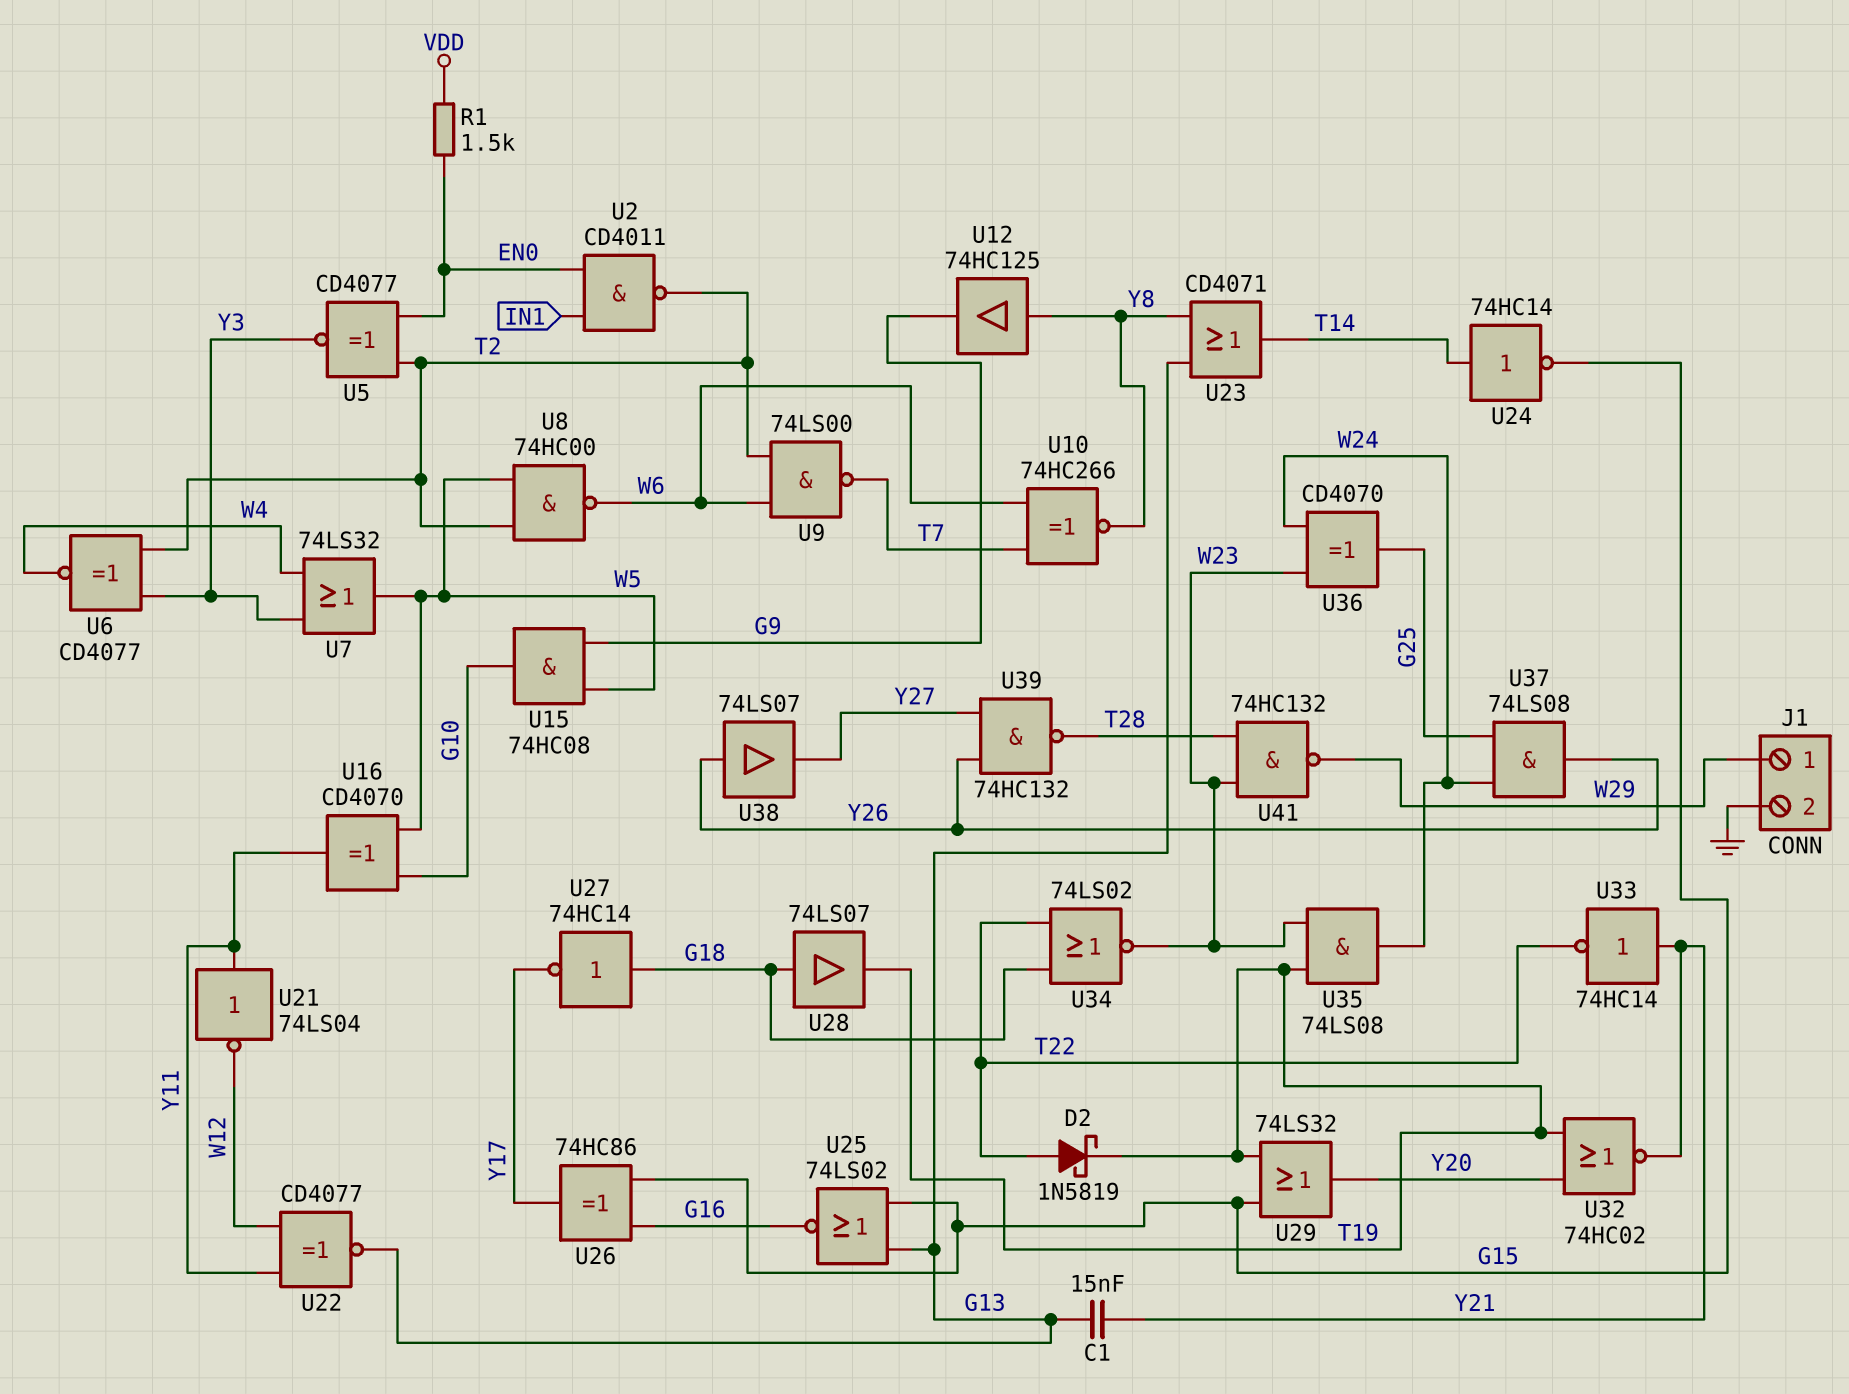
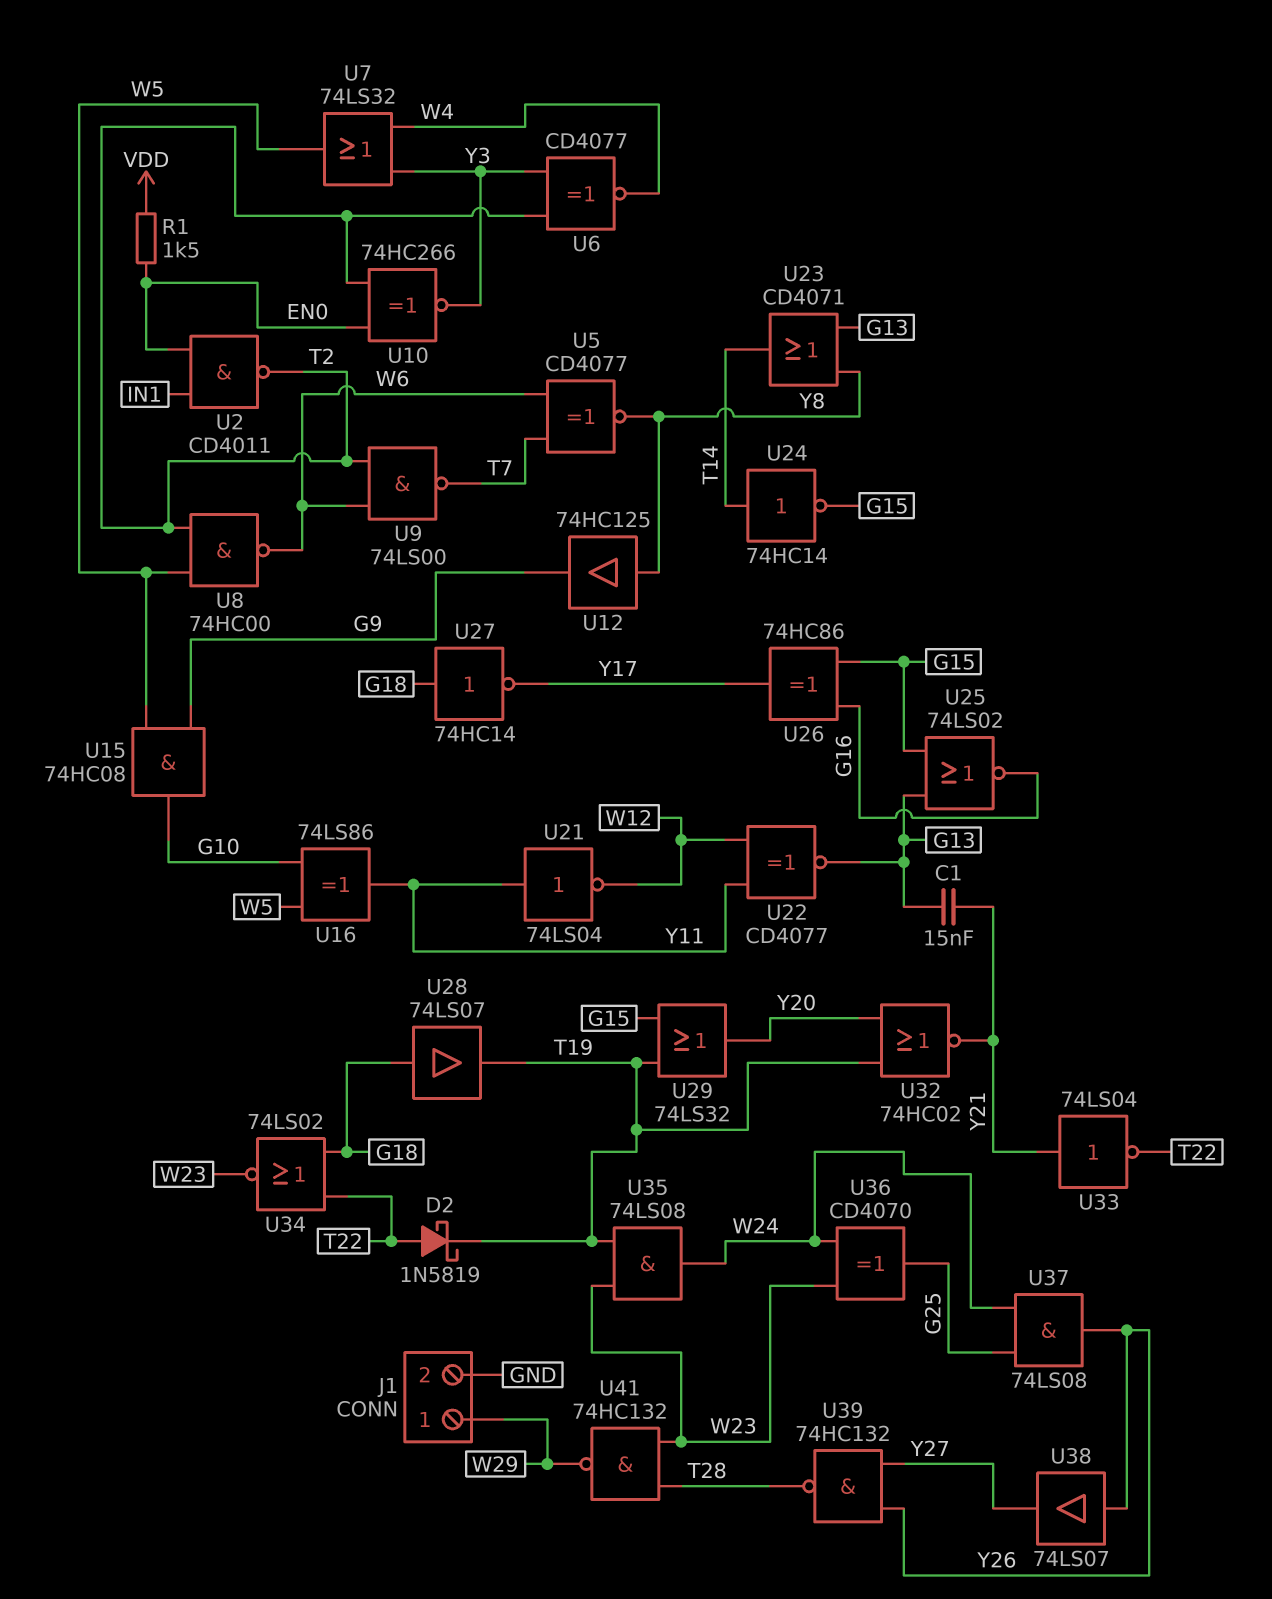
U5: XNOR CD4077 (in EN0, in T2, out Y3) -> XNOR CD4077 (in T7, in W6, out Y8)
U10: XNOR 74HC266 (in T7, in W6, out Y8) -> XNOR 74HC266 (in EN0, in T2, out Y3)
U16: XOR CD4070 (in G10, in W5, out Y11) -> XOR 74LS86 (in G10, in W5, out Y11)
U33: NOT 74HC14 (in Y21, out T22) -> NOT 74LS04 (in Y21, out T22)

